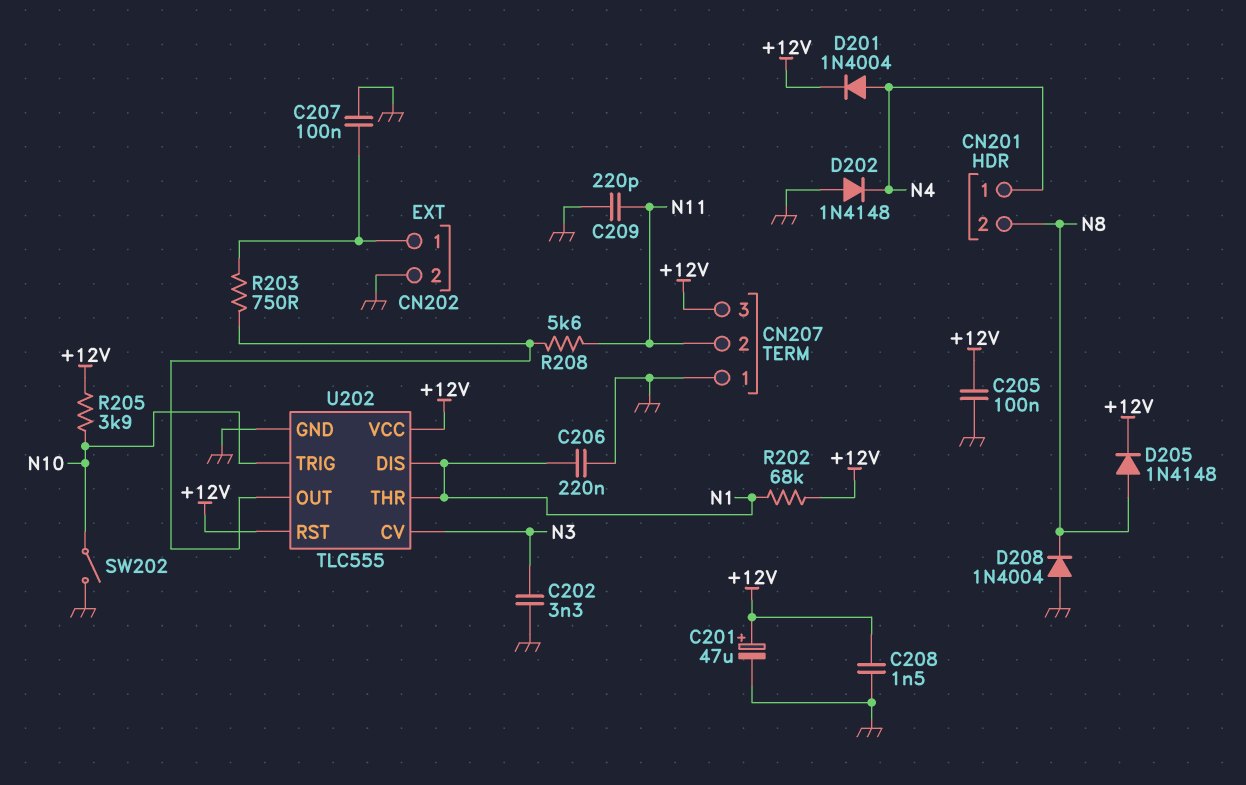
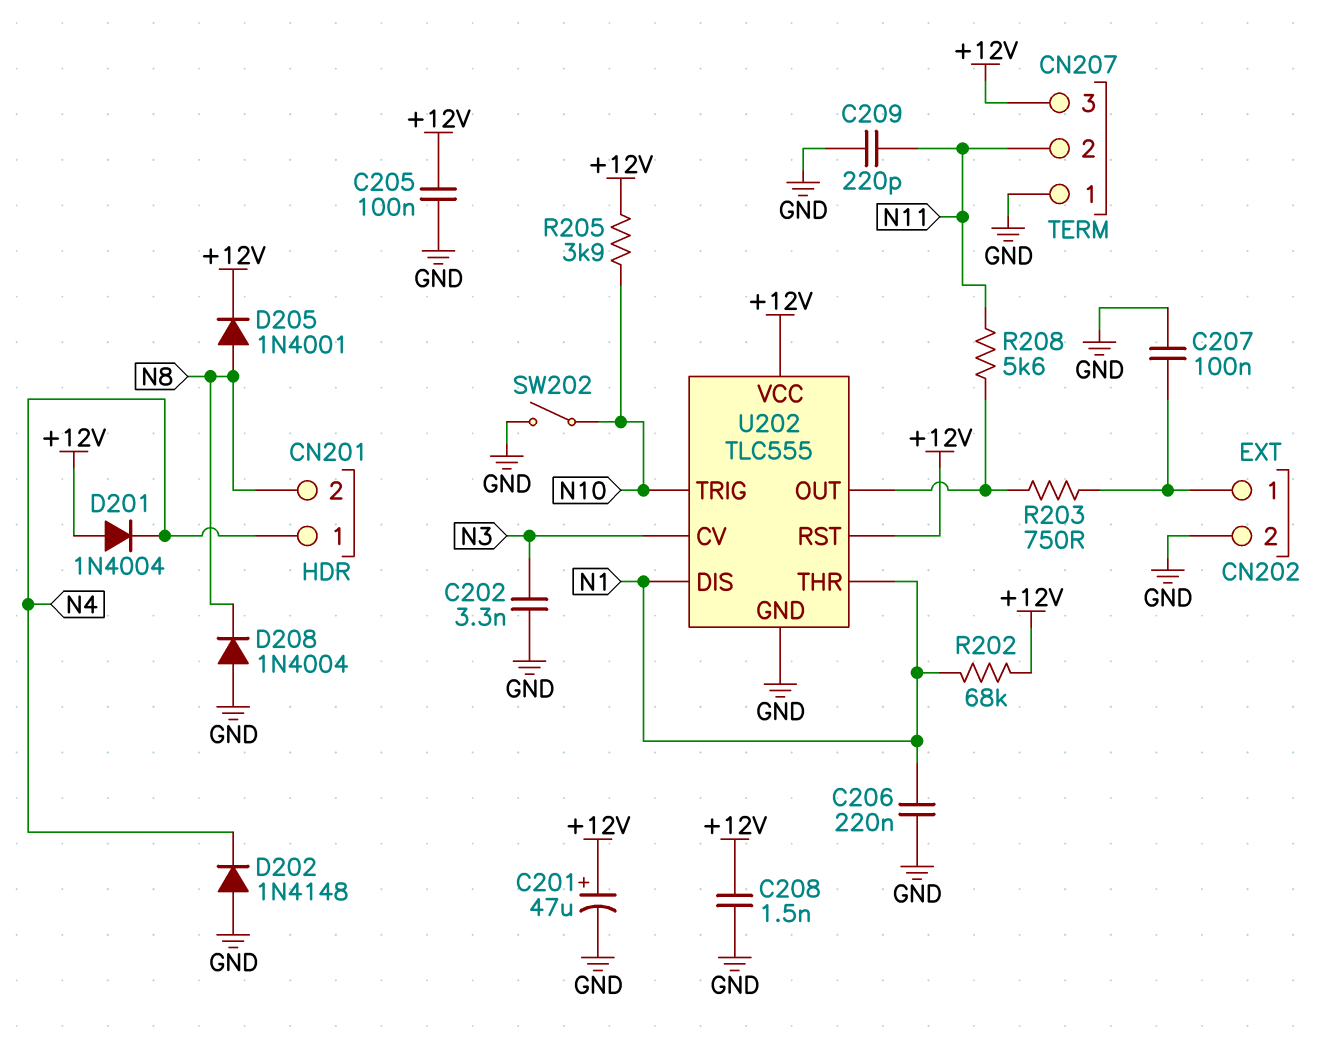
D201: diode 1N4004 (A N4, K +12V) -> diode 1N4004 (A +12V, K N4)
D205: diode 1N4148 (A N8, K +12V) -> diode 1N4001 (A N8, K +12V)

